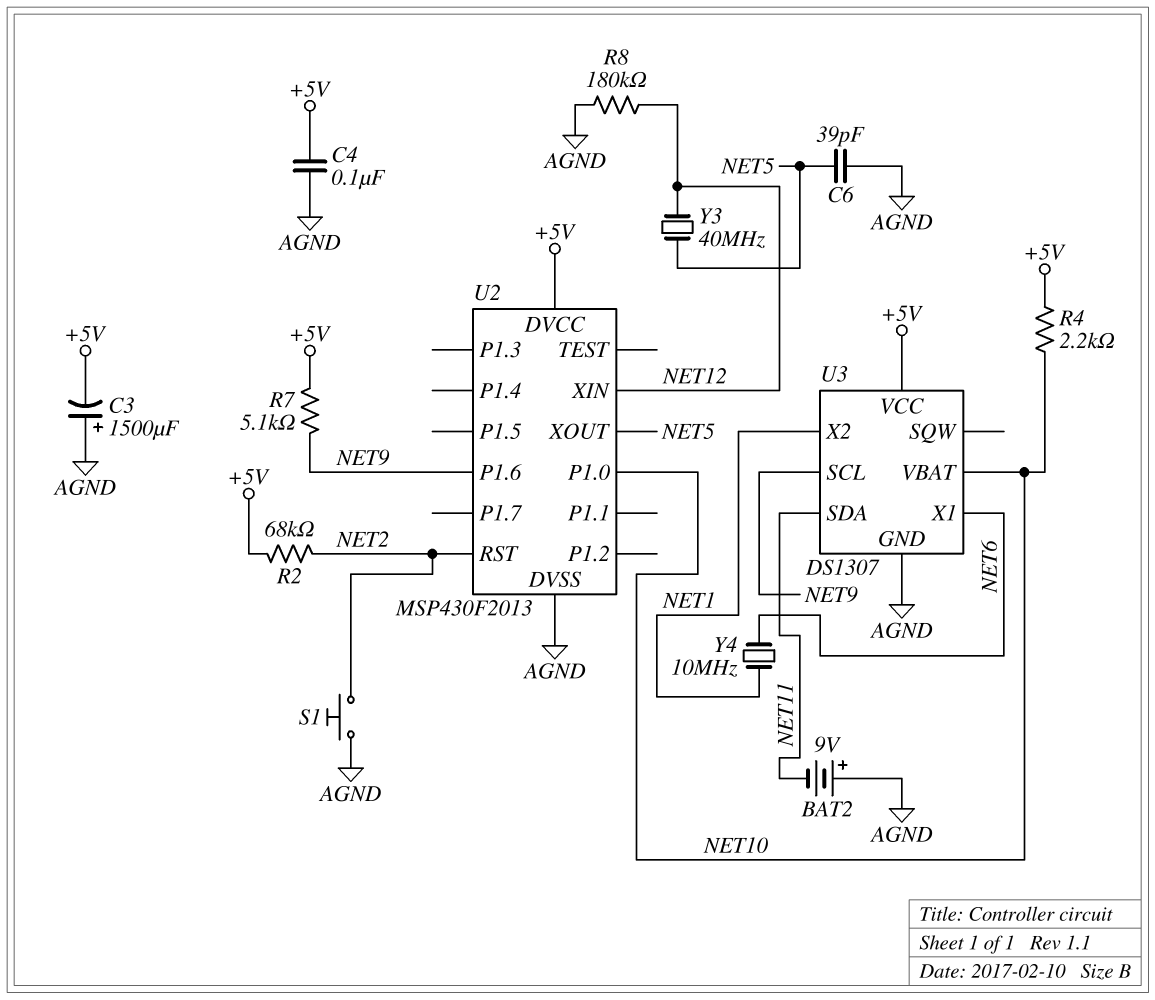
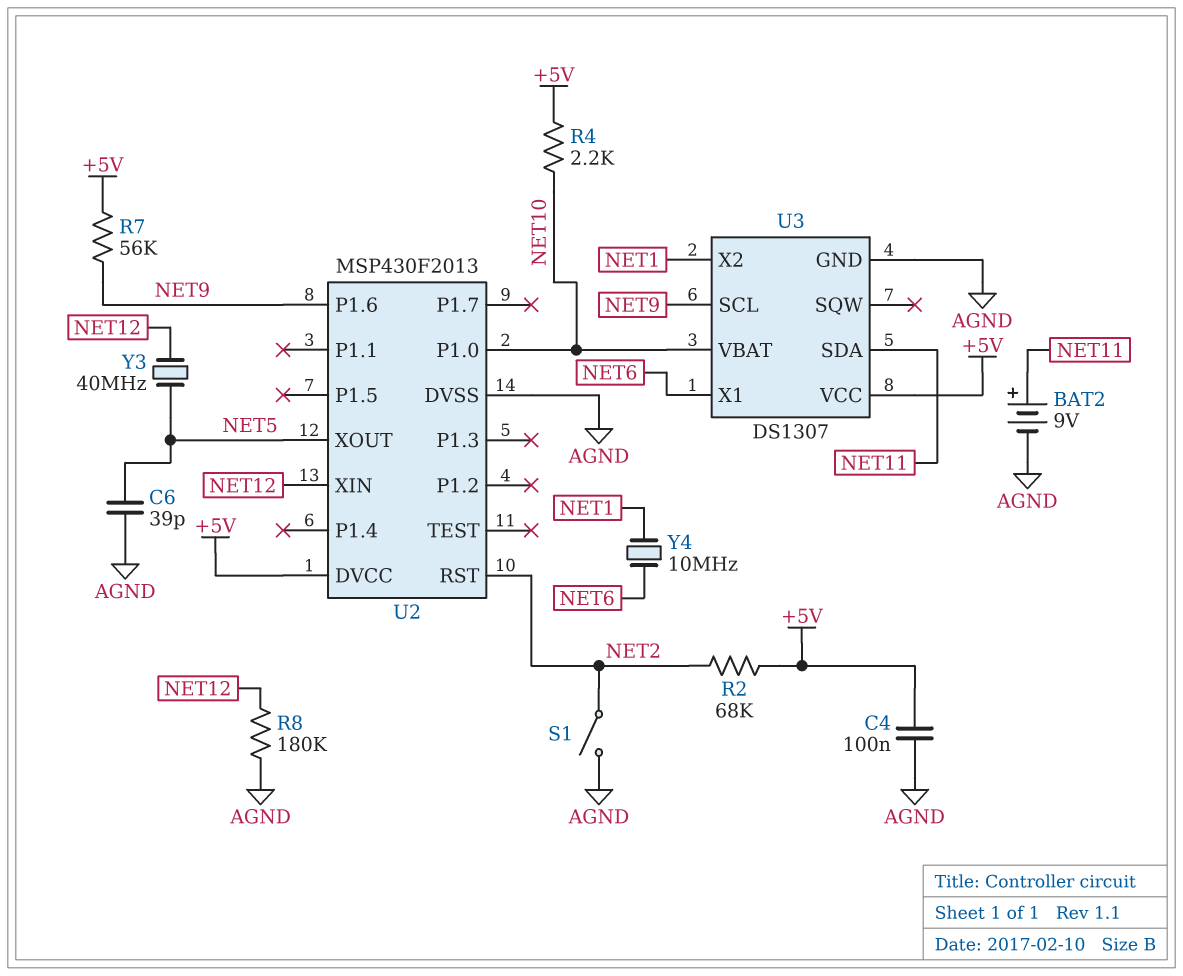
BAT2: 9V (plus AGND, minus NET11) -> 9V (plus NET11, minus AGND)
C3: 1500uF (plus AGND, minus +5V) -> none
R7: 5.1k (+5V, NET9) -> 56k (+5V, NET9)
S1: button (AGND, NET2) -> switch (AGND, NET2)

